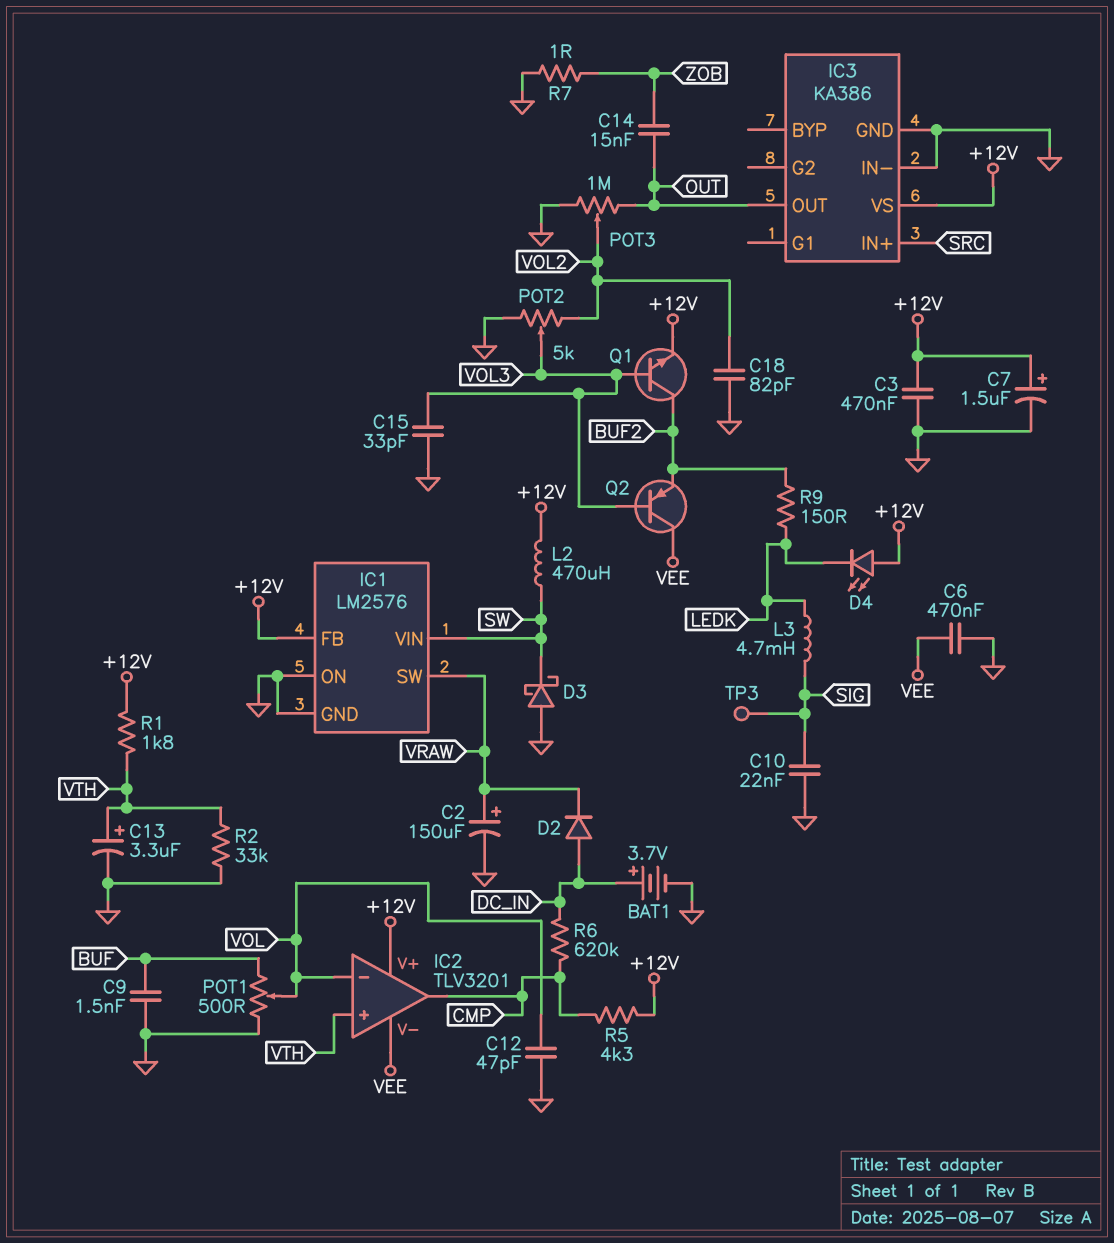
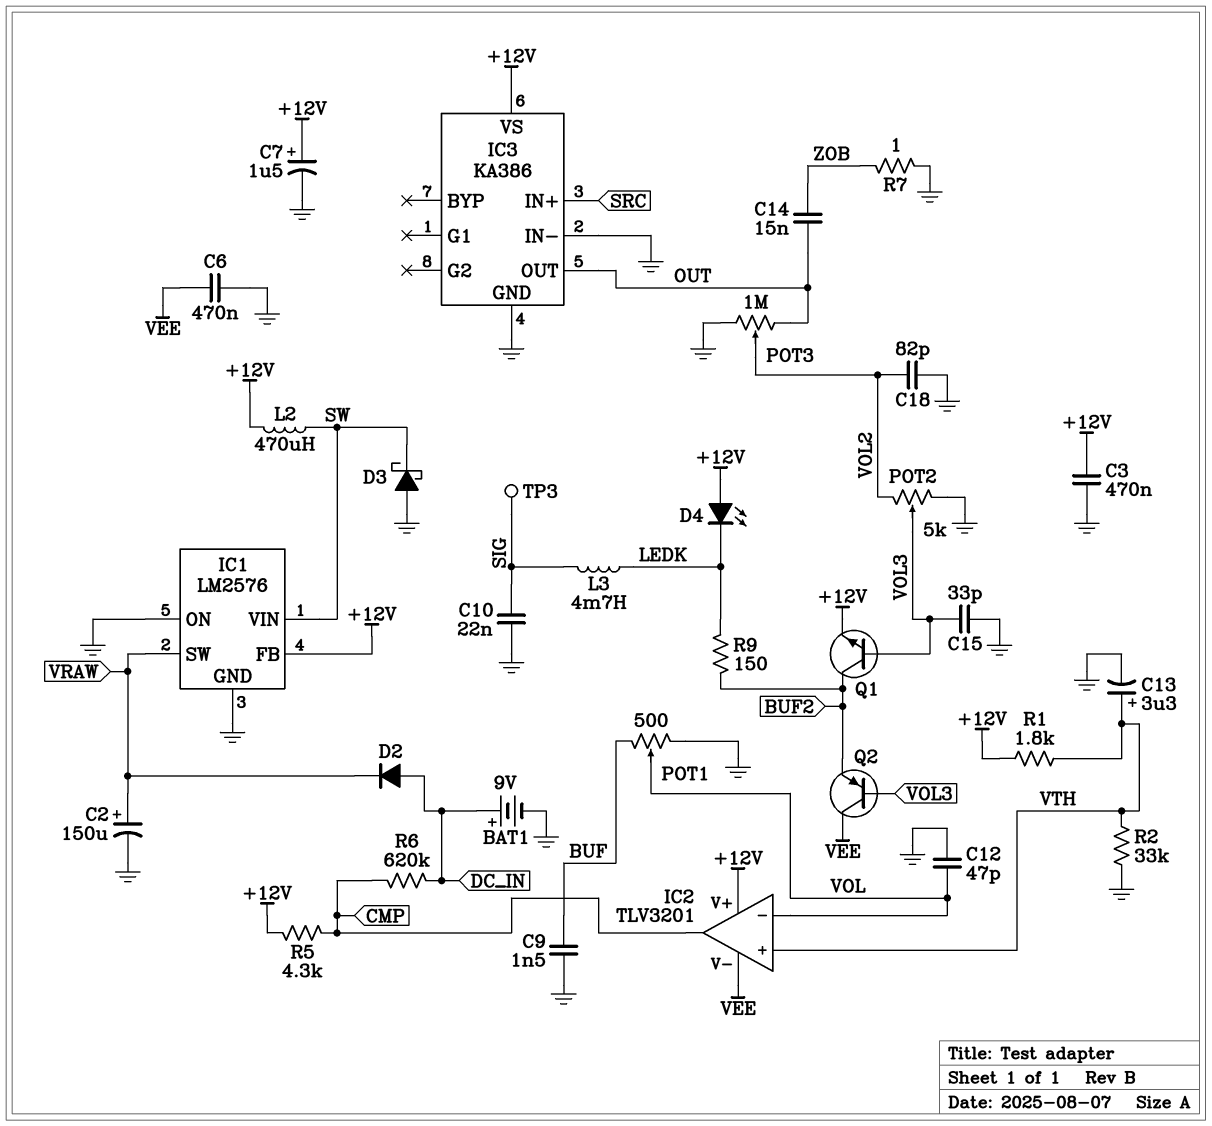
BAT1: 3.7V (plus DC_IN, minus GND) -> 9V (plus DC_IN, minus GND)

